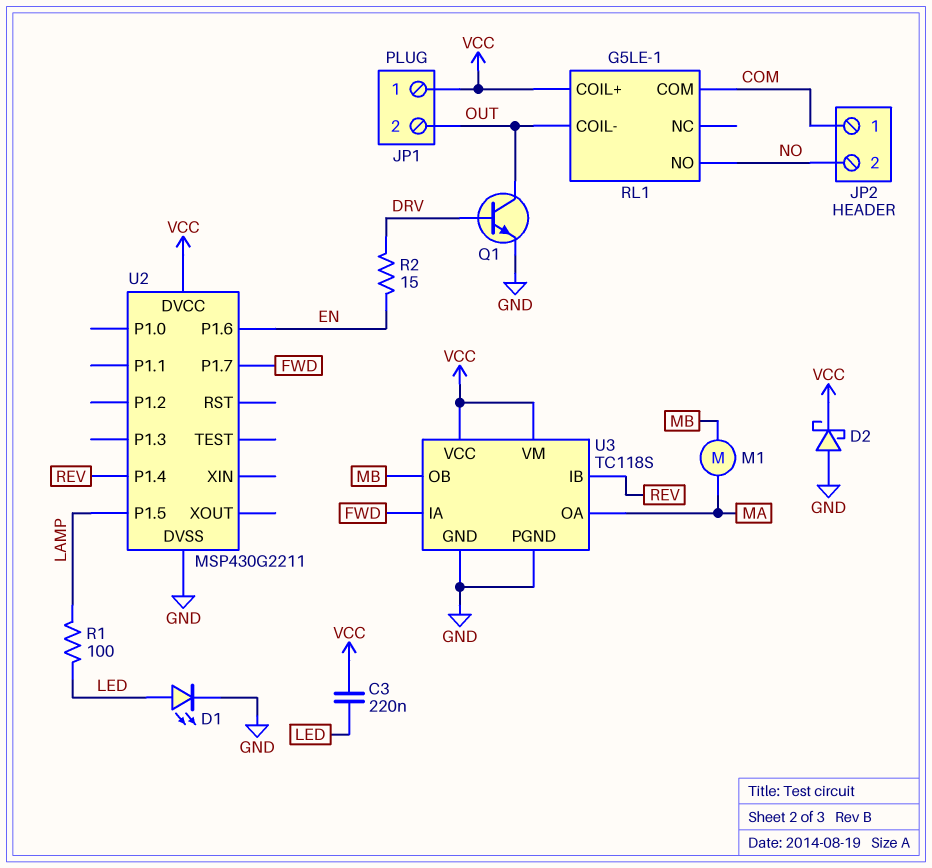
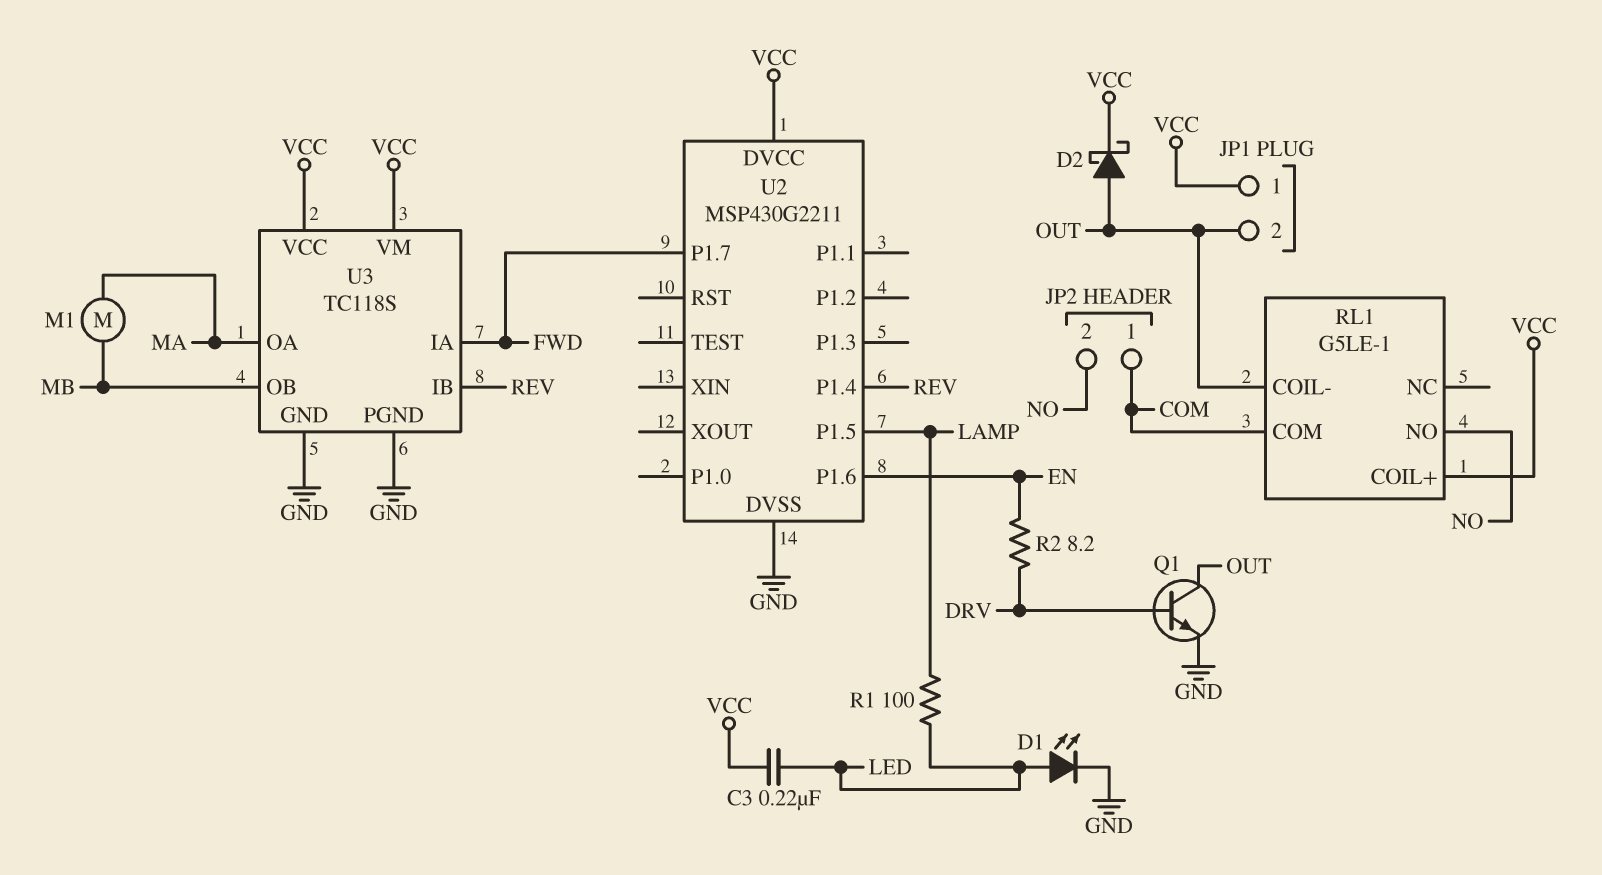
D2: schottky (A GND, K VCC) -> schottky (A OUT, K VCC)
R2: 15 (DRV, EN) -> 8.2 (DRV, EN)

